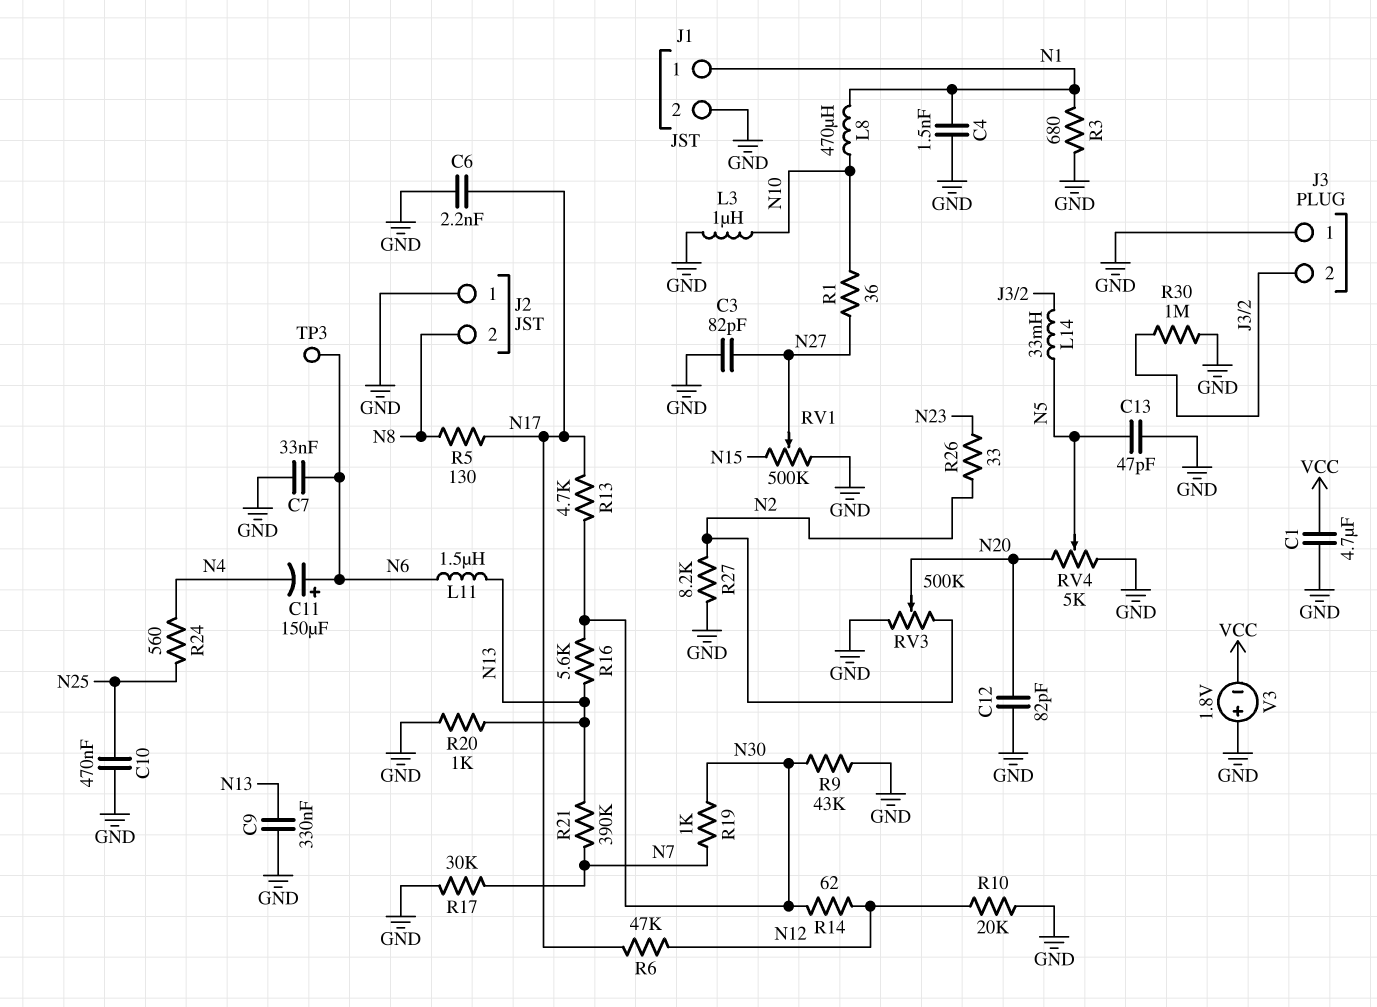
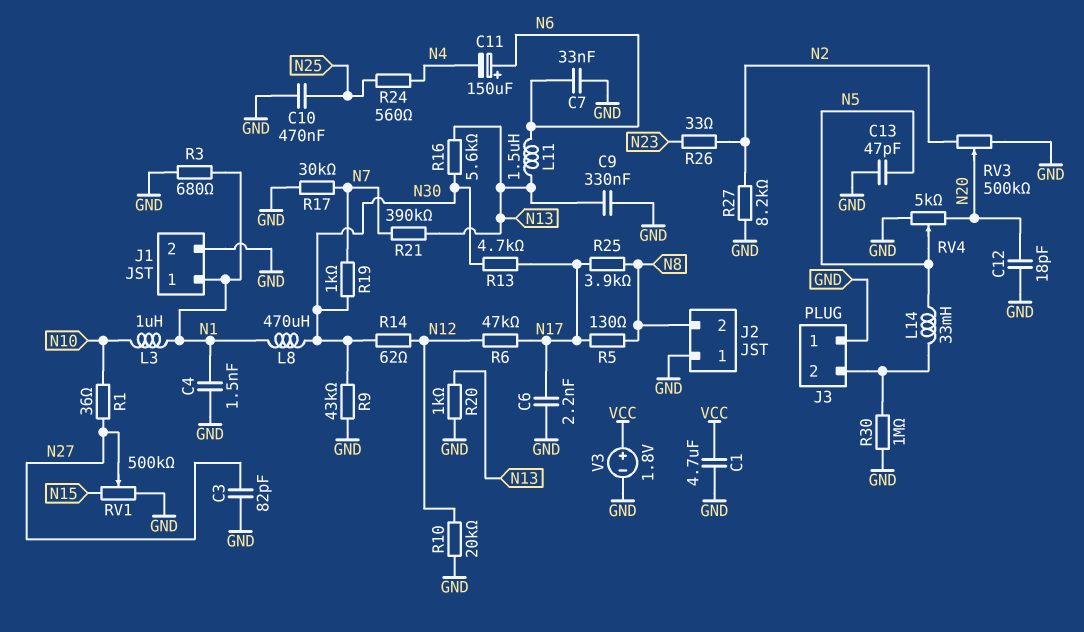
C12: 82pF (GND, N20) -> 18pF (GND, N20)
L3: 1uH (GND, N10) -> 1uH (N1, N10)
L8: 470uH (N1, N10) -> 470uH (N1, N30)
R25: none -> 3.9k (N8, N17)
TP3: test point (N6) -> none
V3: 1.8V (plus GND, minus VCC) -> 1.8V (plus VCC, minus GND)

